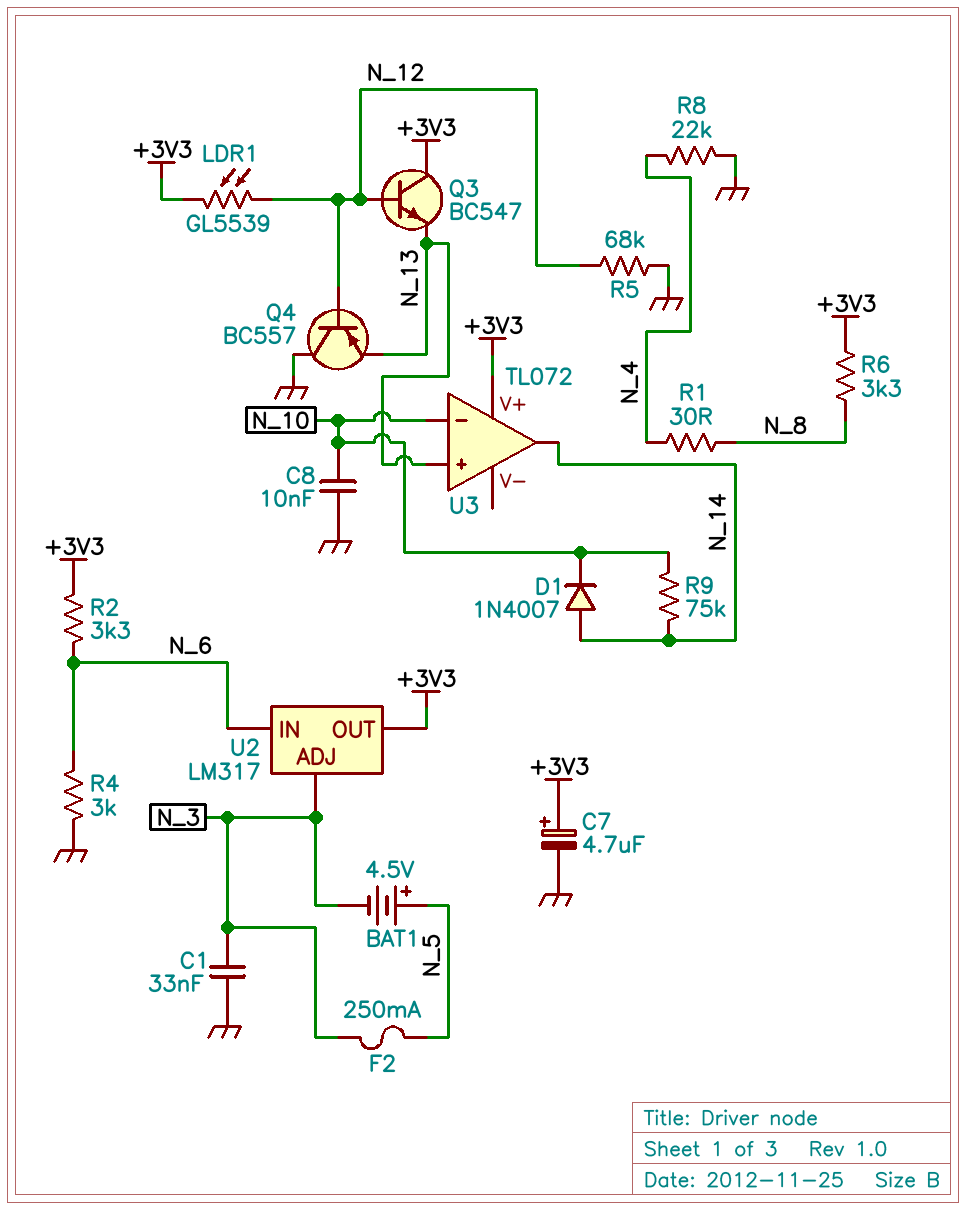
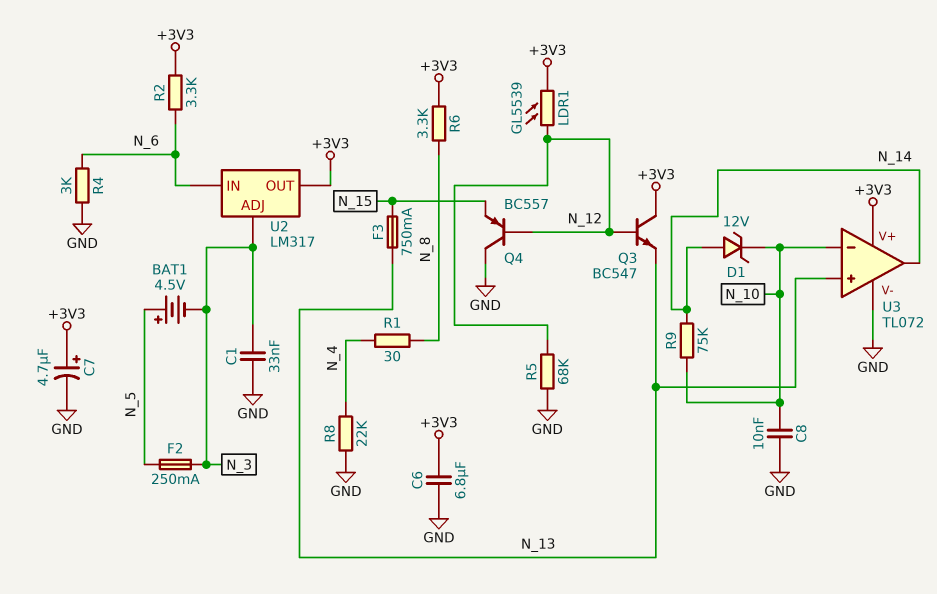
C6: none -> 6.8uF (+3V3, GND)
D1: diode 1N4007 (A N_14, K N_10) -> zener 12V (A N_14, K N_10)
F3: none -> 750mA (N_13, N_15)
Q4: PNP BC557 (B N_12, C GND, E N_13) -> PNP BC557 (B N_12, C GND, E N_15)
U3 pin V-: none -> GND

